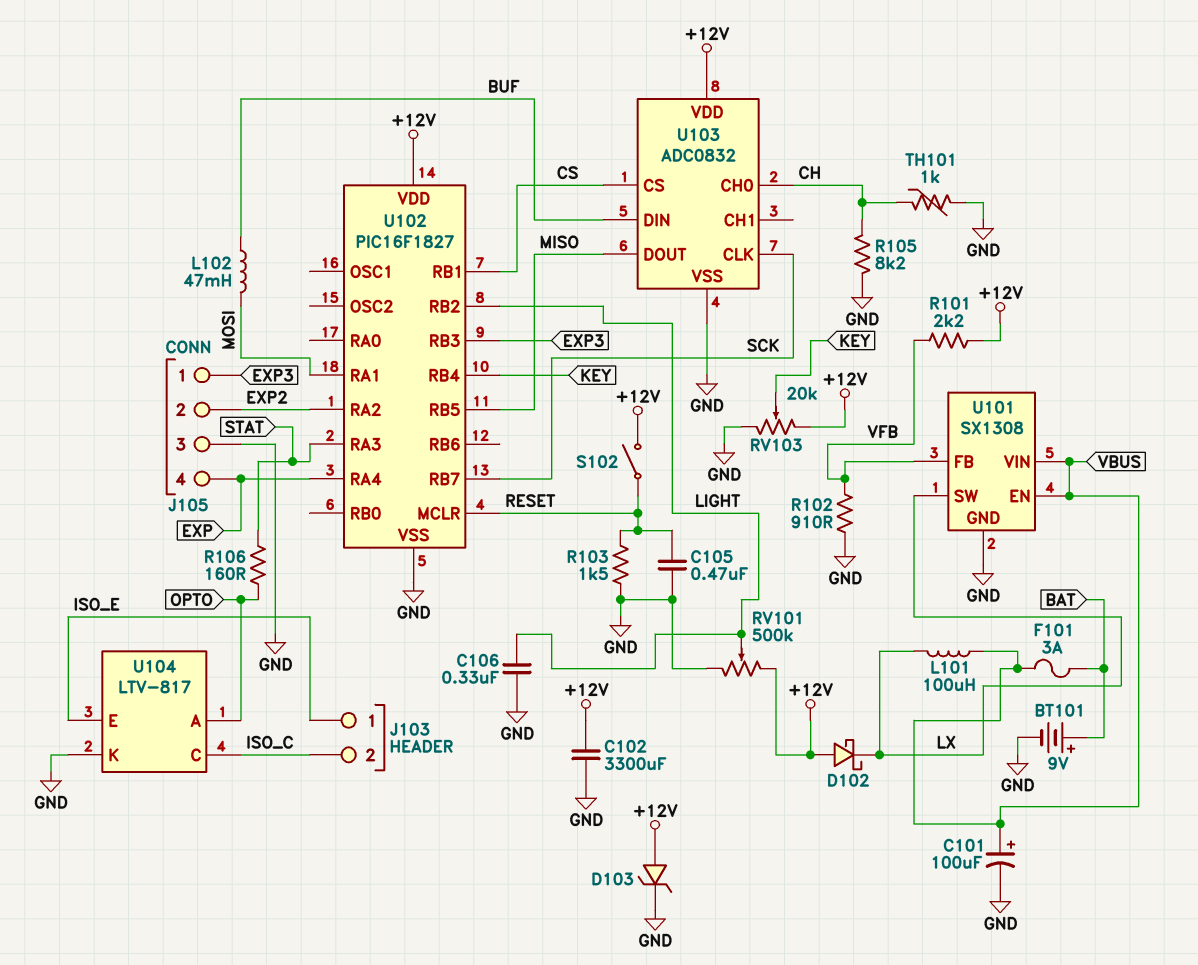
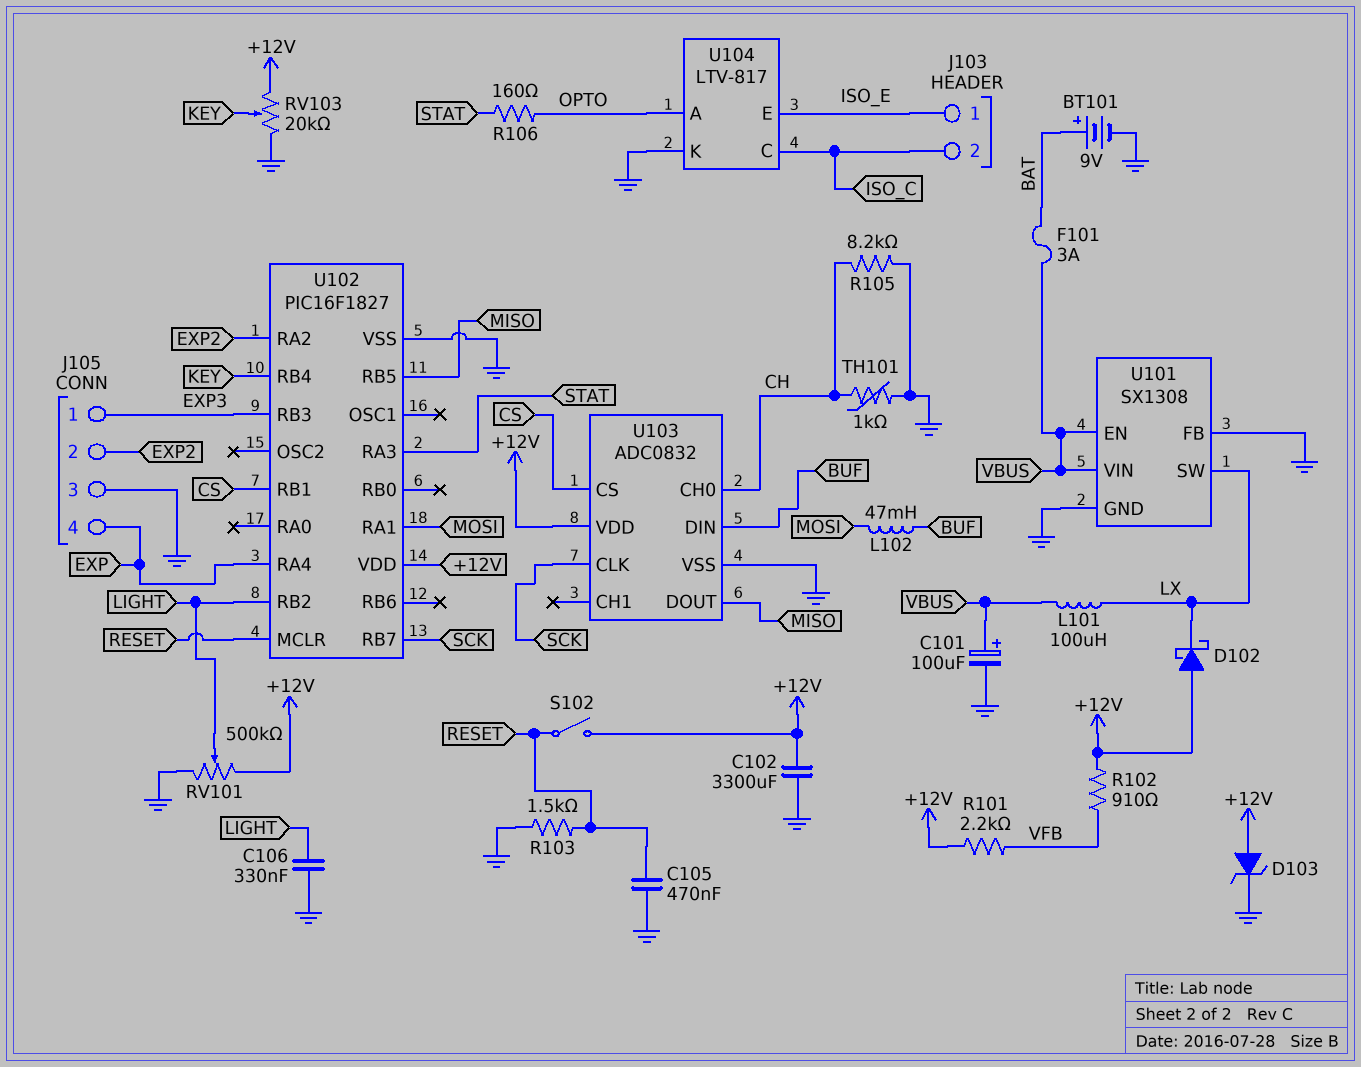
R102: 910 (GND, VFB) -> 910 (+12V, VFB)
U101 pin FB: VFB -> GND

